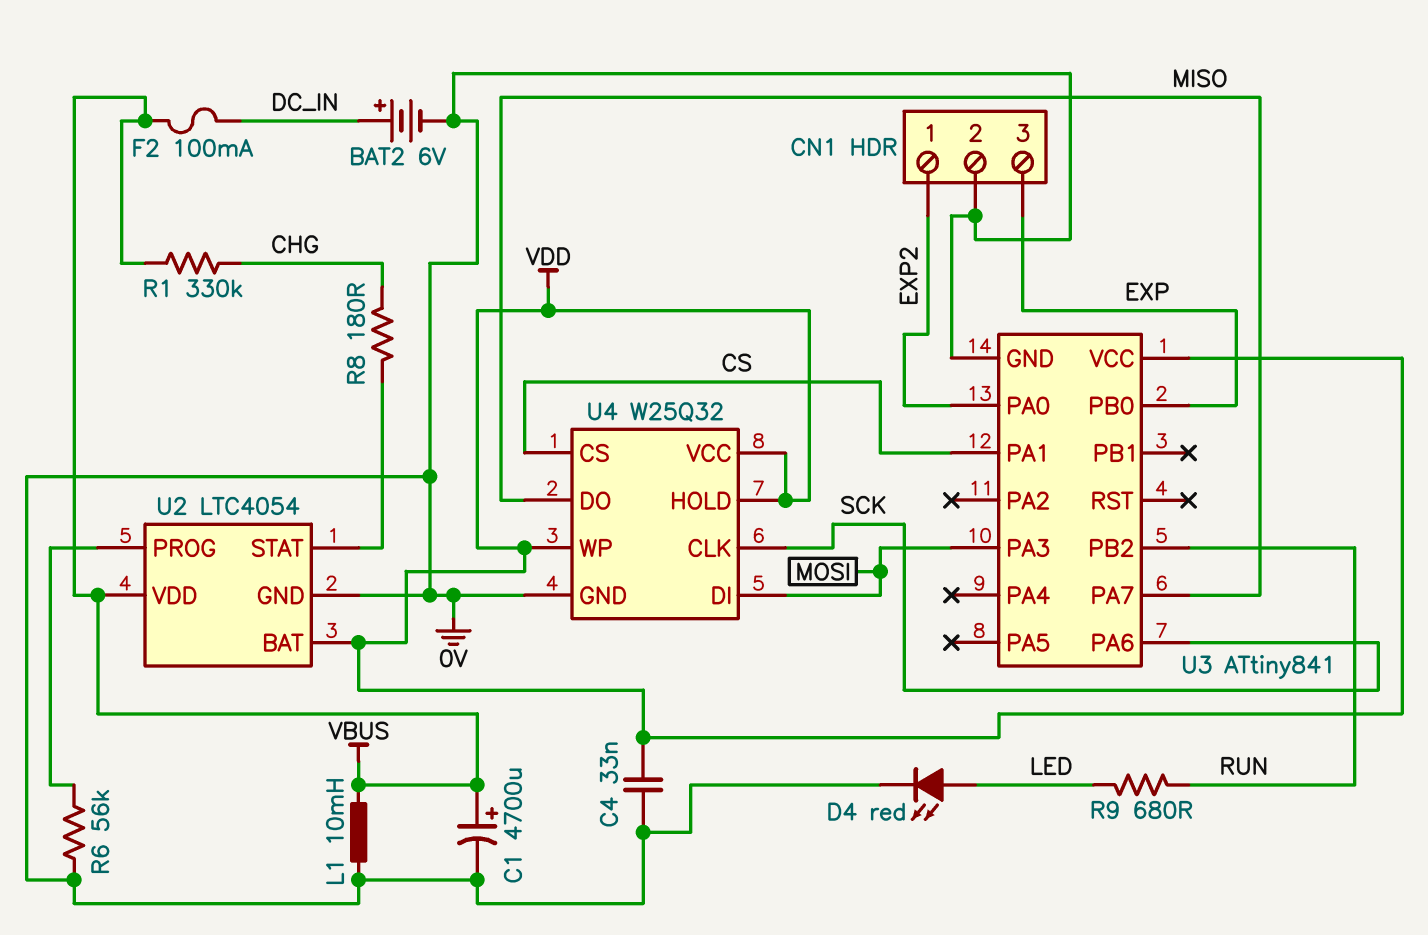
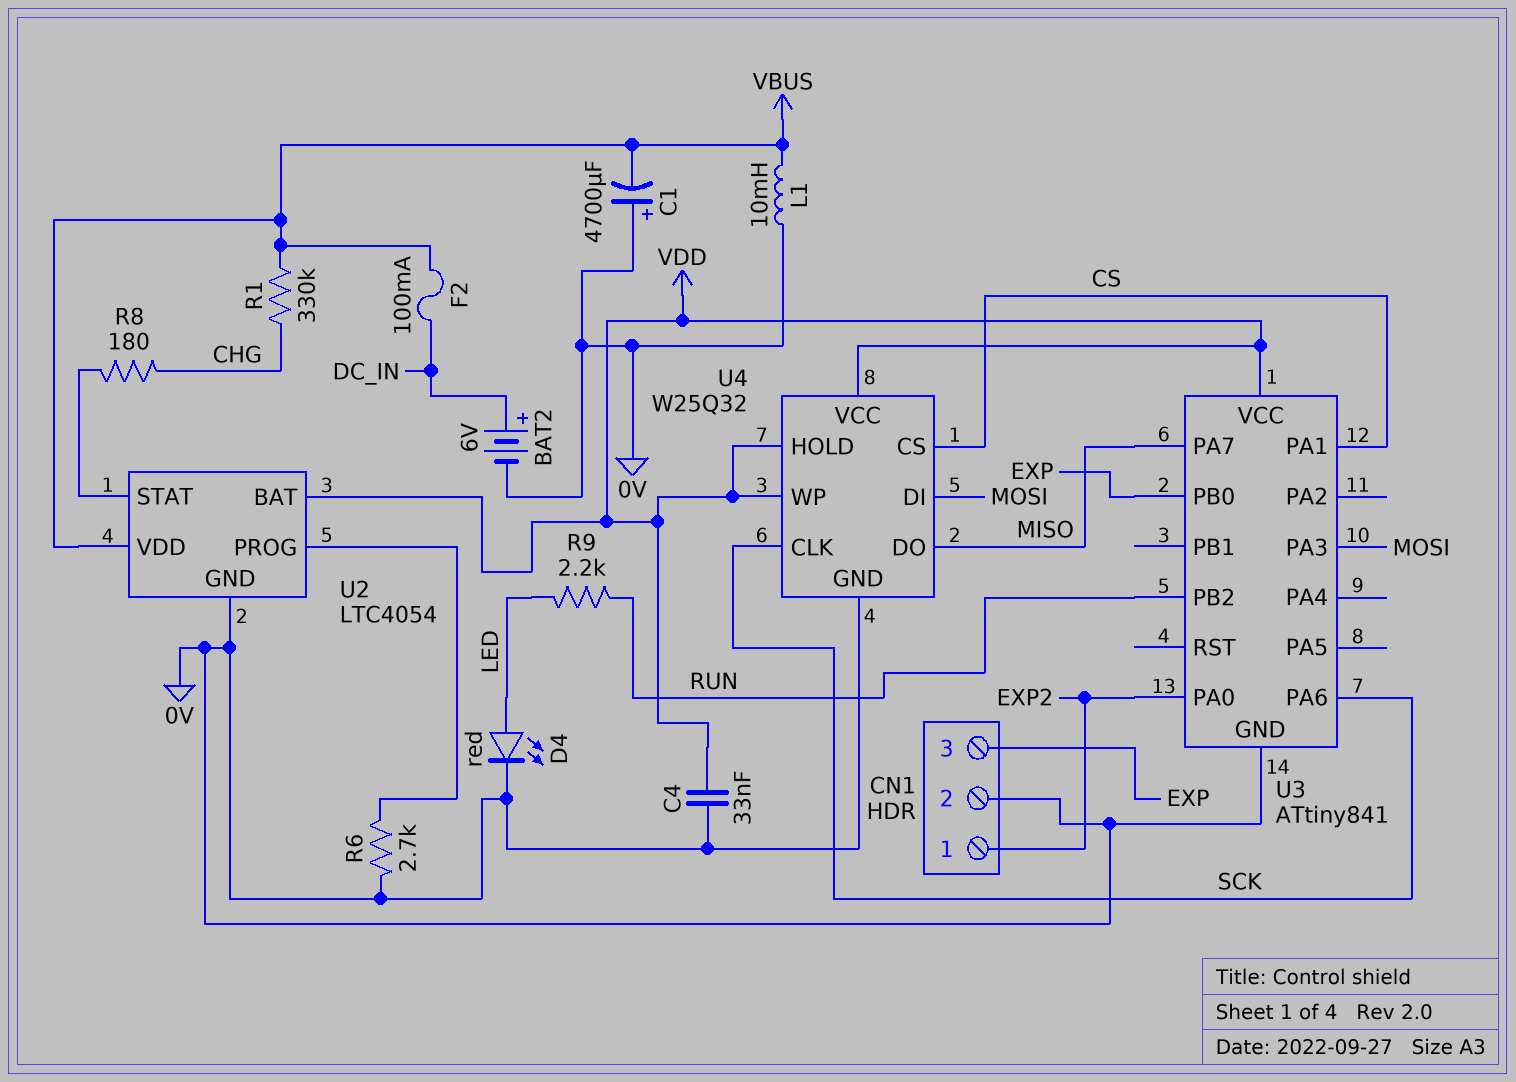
C1: 4700uF (plus VBUS, minus 0V) -> 4700uF (plus 0V, minus VBUS)
R6: 56k (0V, U2/PROG) -> 2.7k (0V, U2/PROG)
R9: 680 (LED, RUN) -> 2.2k (LED, RUN)

